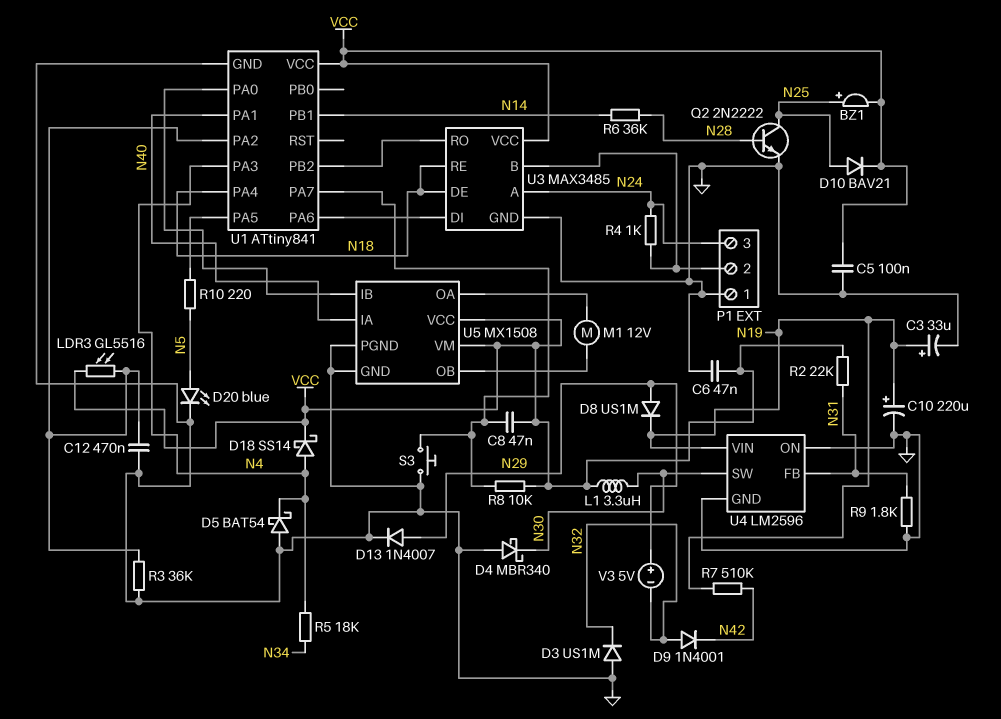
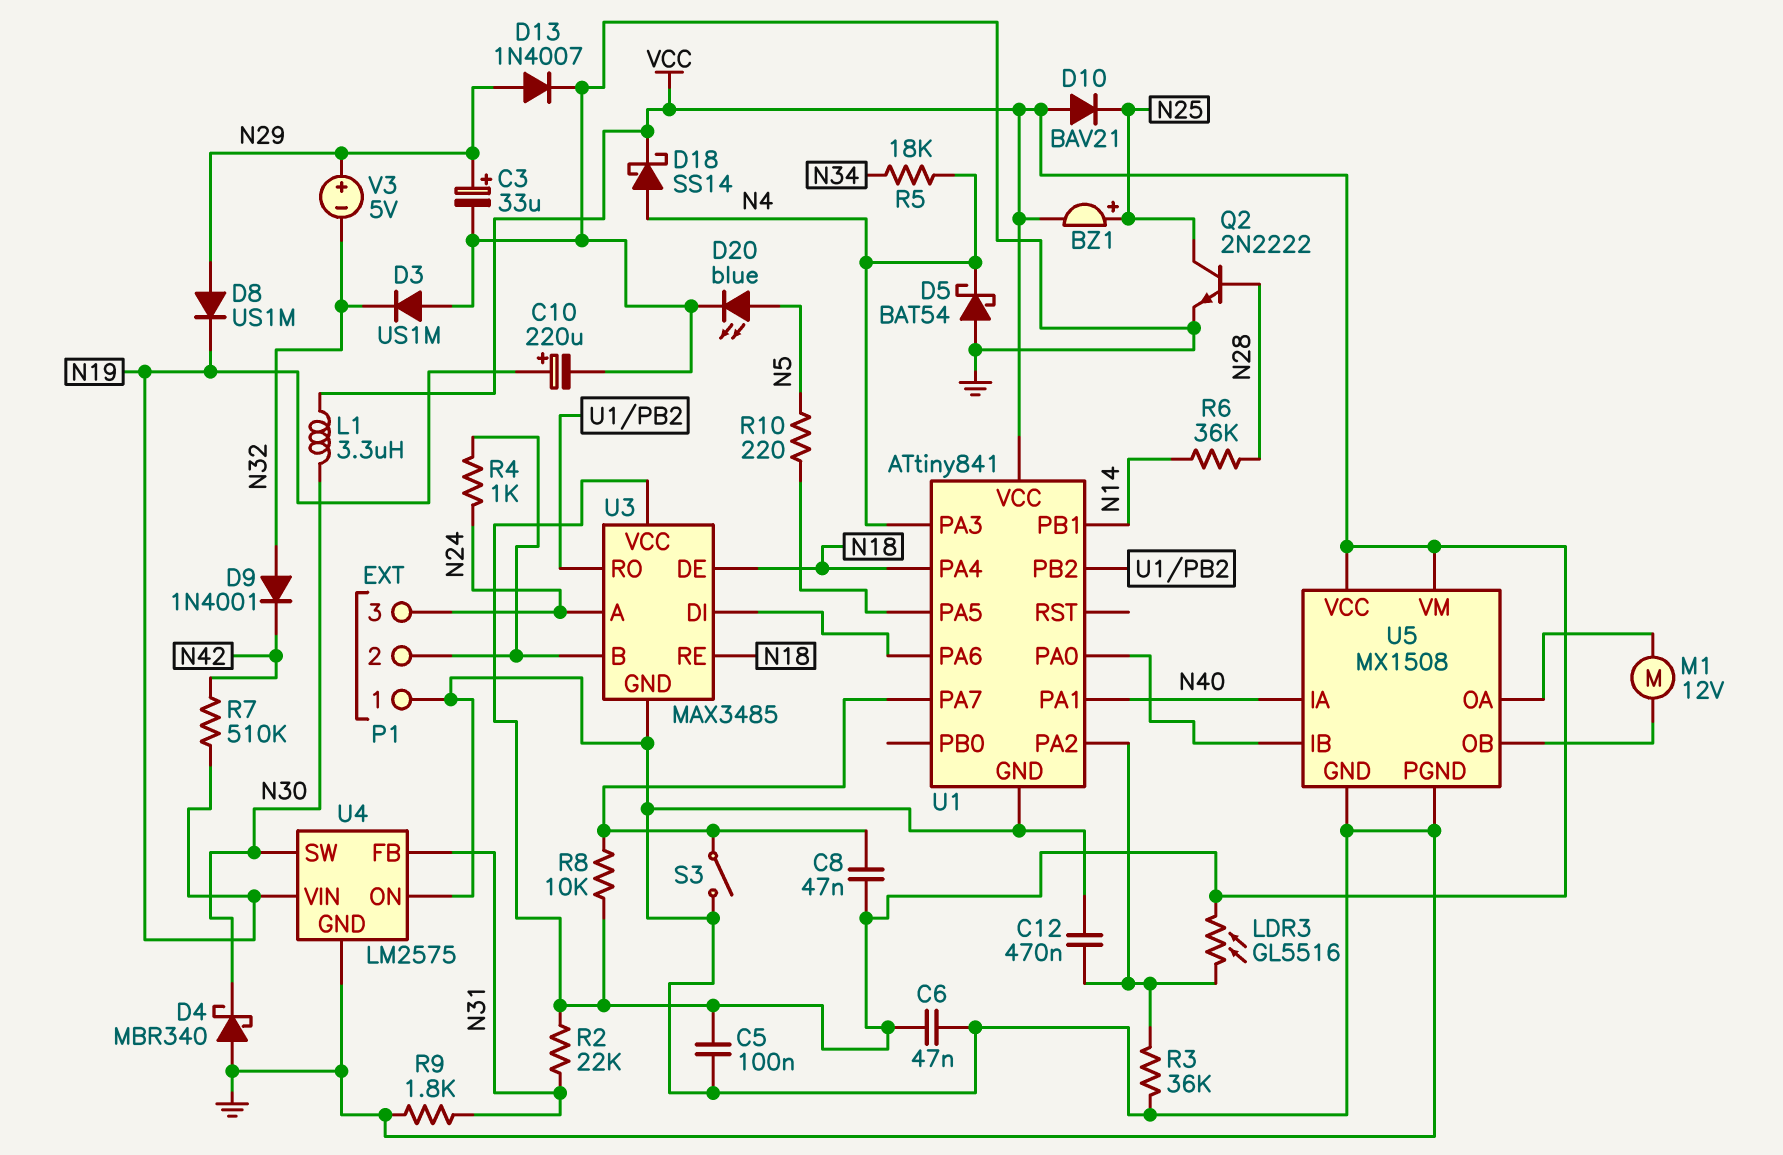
C3: 33uF (plus N19, minus GND) -> 33uF (plus N29, minus GND)
D10: diode BAV21 (A N25, K VCC) -> diode BAV21 (A VCC, K N25)
S3: button (GND, U1/PA7) -> switch (GND, U1/PA7)
U4: LM2596 -> LM2575

